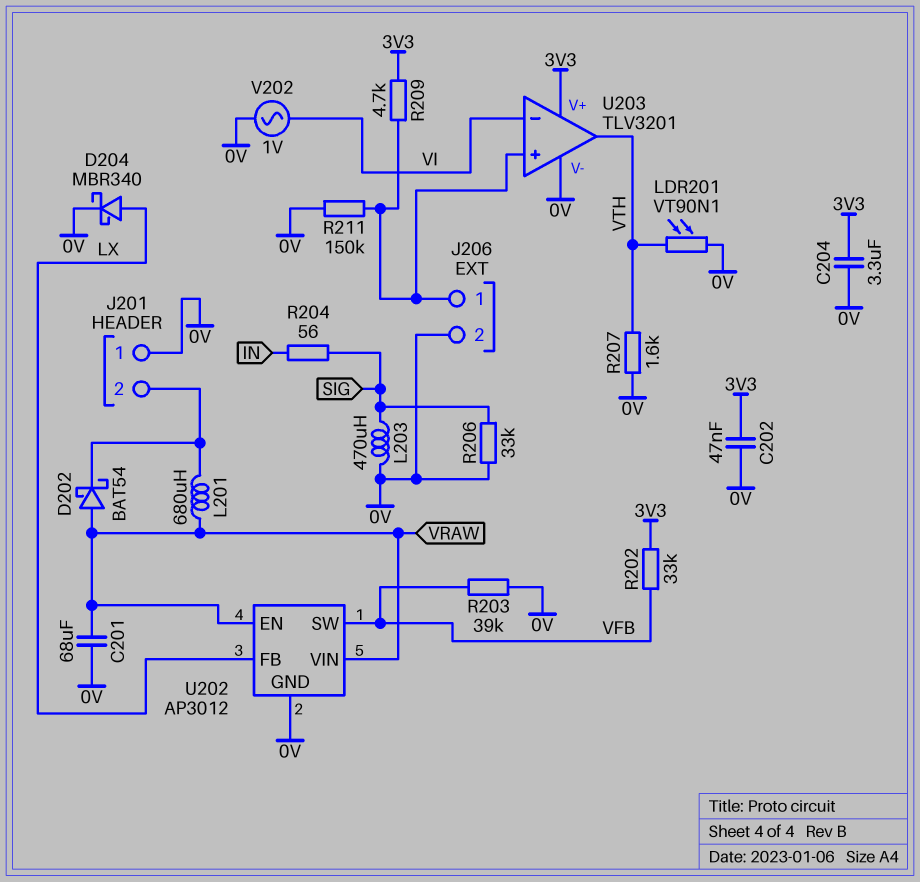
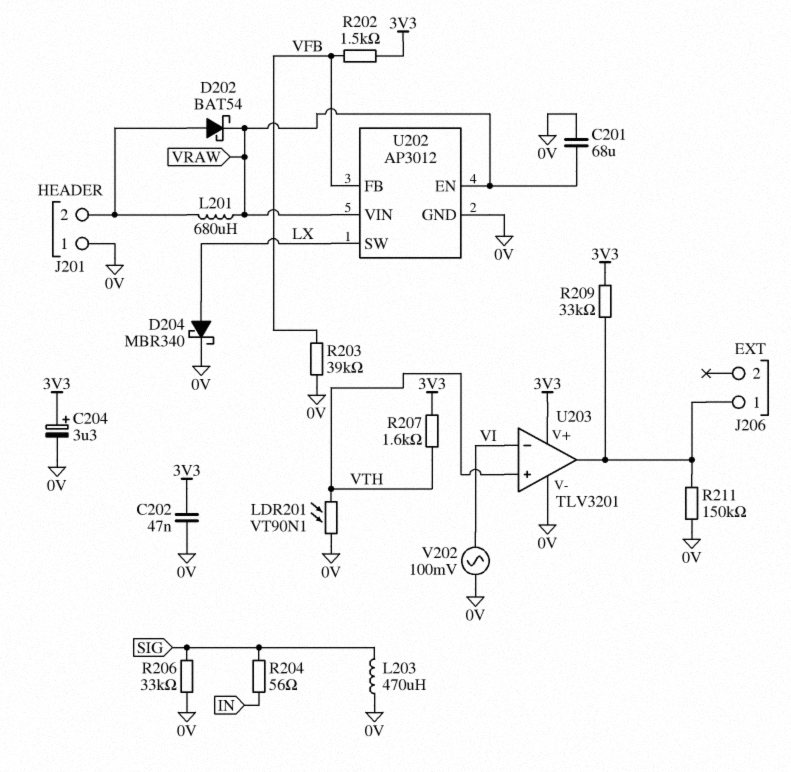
C204: 3.3uF (0V, 3V3) -> 3.3uF (plus 3V3, minus 0V)
D202: schottky BAT54 (A VRAW, K J201/2) -> schottky BAT54 (A J201/2, K VRAW)
J206 pin 2: 0V -> none
R202: 33k (3V3, VFB) -> 1.5k (3V3, VFB)
R207: 1.6k (0V, VTH) -> 1.6k (3V3, VTH)
R209: 4.7k (3V3, J206/1) -> 33k (3V3, J206/1)
U202 pin FB: LX -> VFB
U202 pin SW: VFB -> LX
U203 pin in+: J206/1 -> VTH
U203 pin out: VTH -> J206/1
V202: AC 1V (0V, VI) -> AC 100mV (0V, VI)

